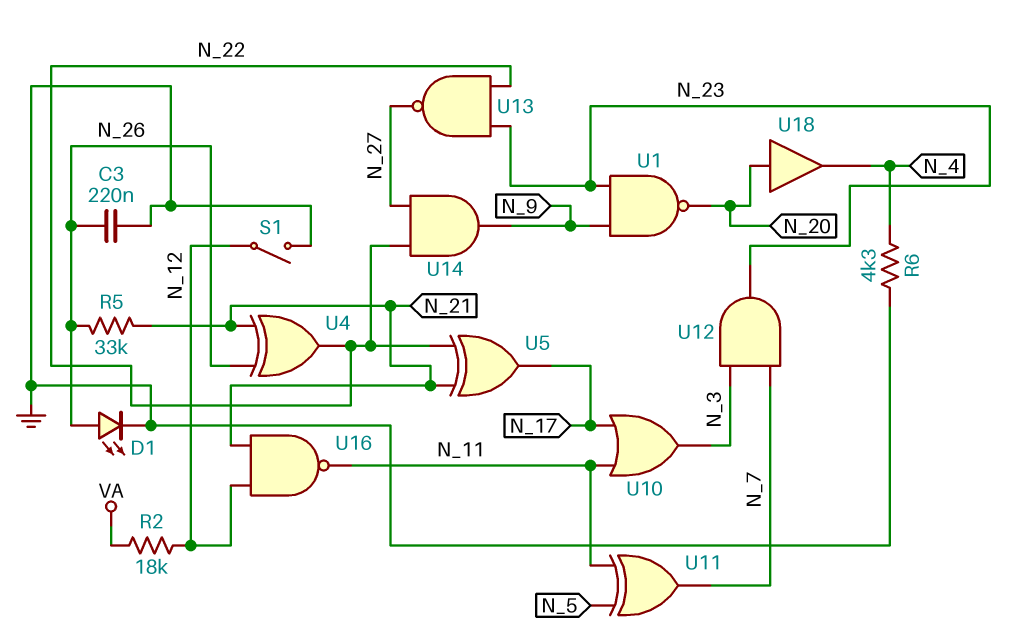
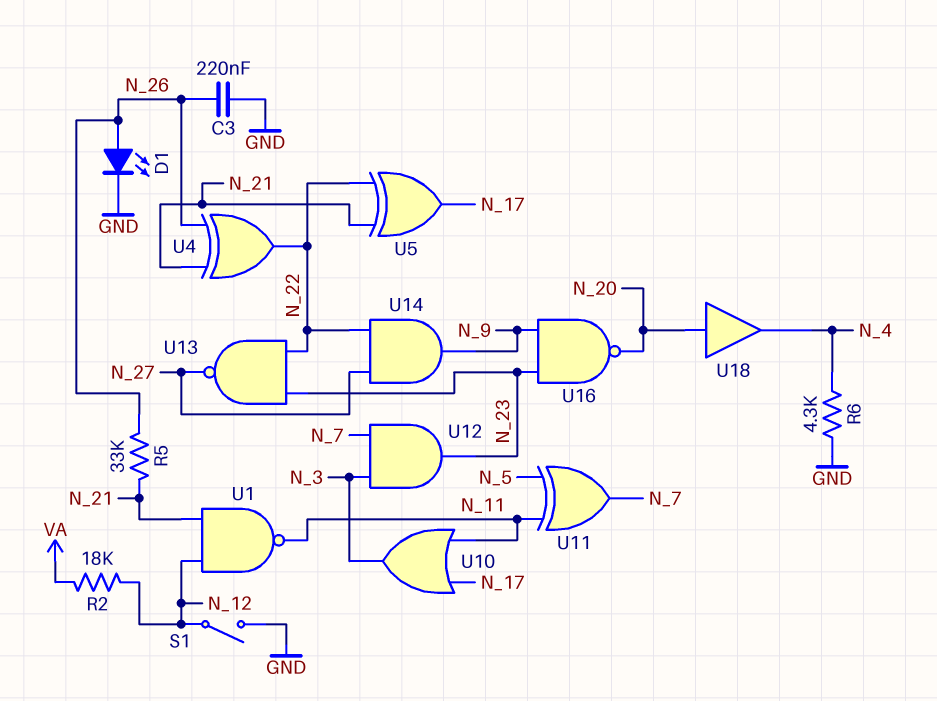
U1: NAND (in N_9, in N_23, out N_20) -> NAND (in N_12, in N_21, out N_11)
U16: NAND (in N_12, in N_21, out N_11) -> NAND (in N_9, in N_23, out N_20)

